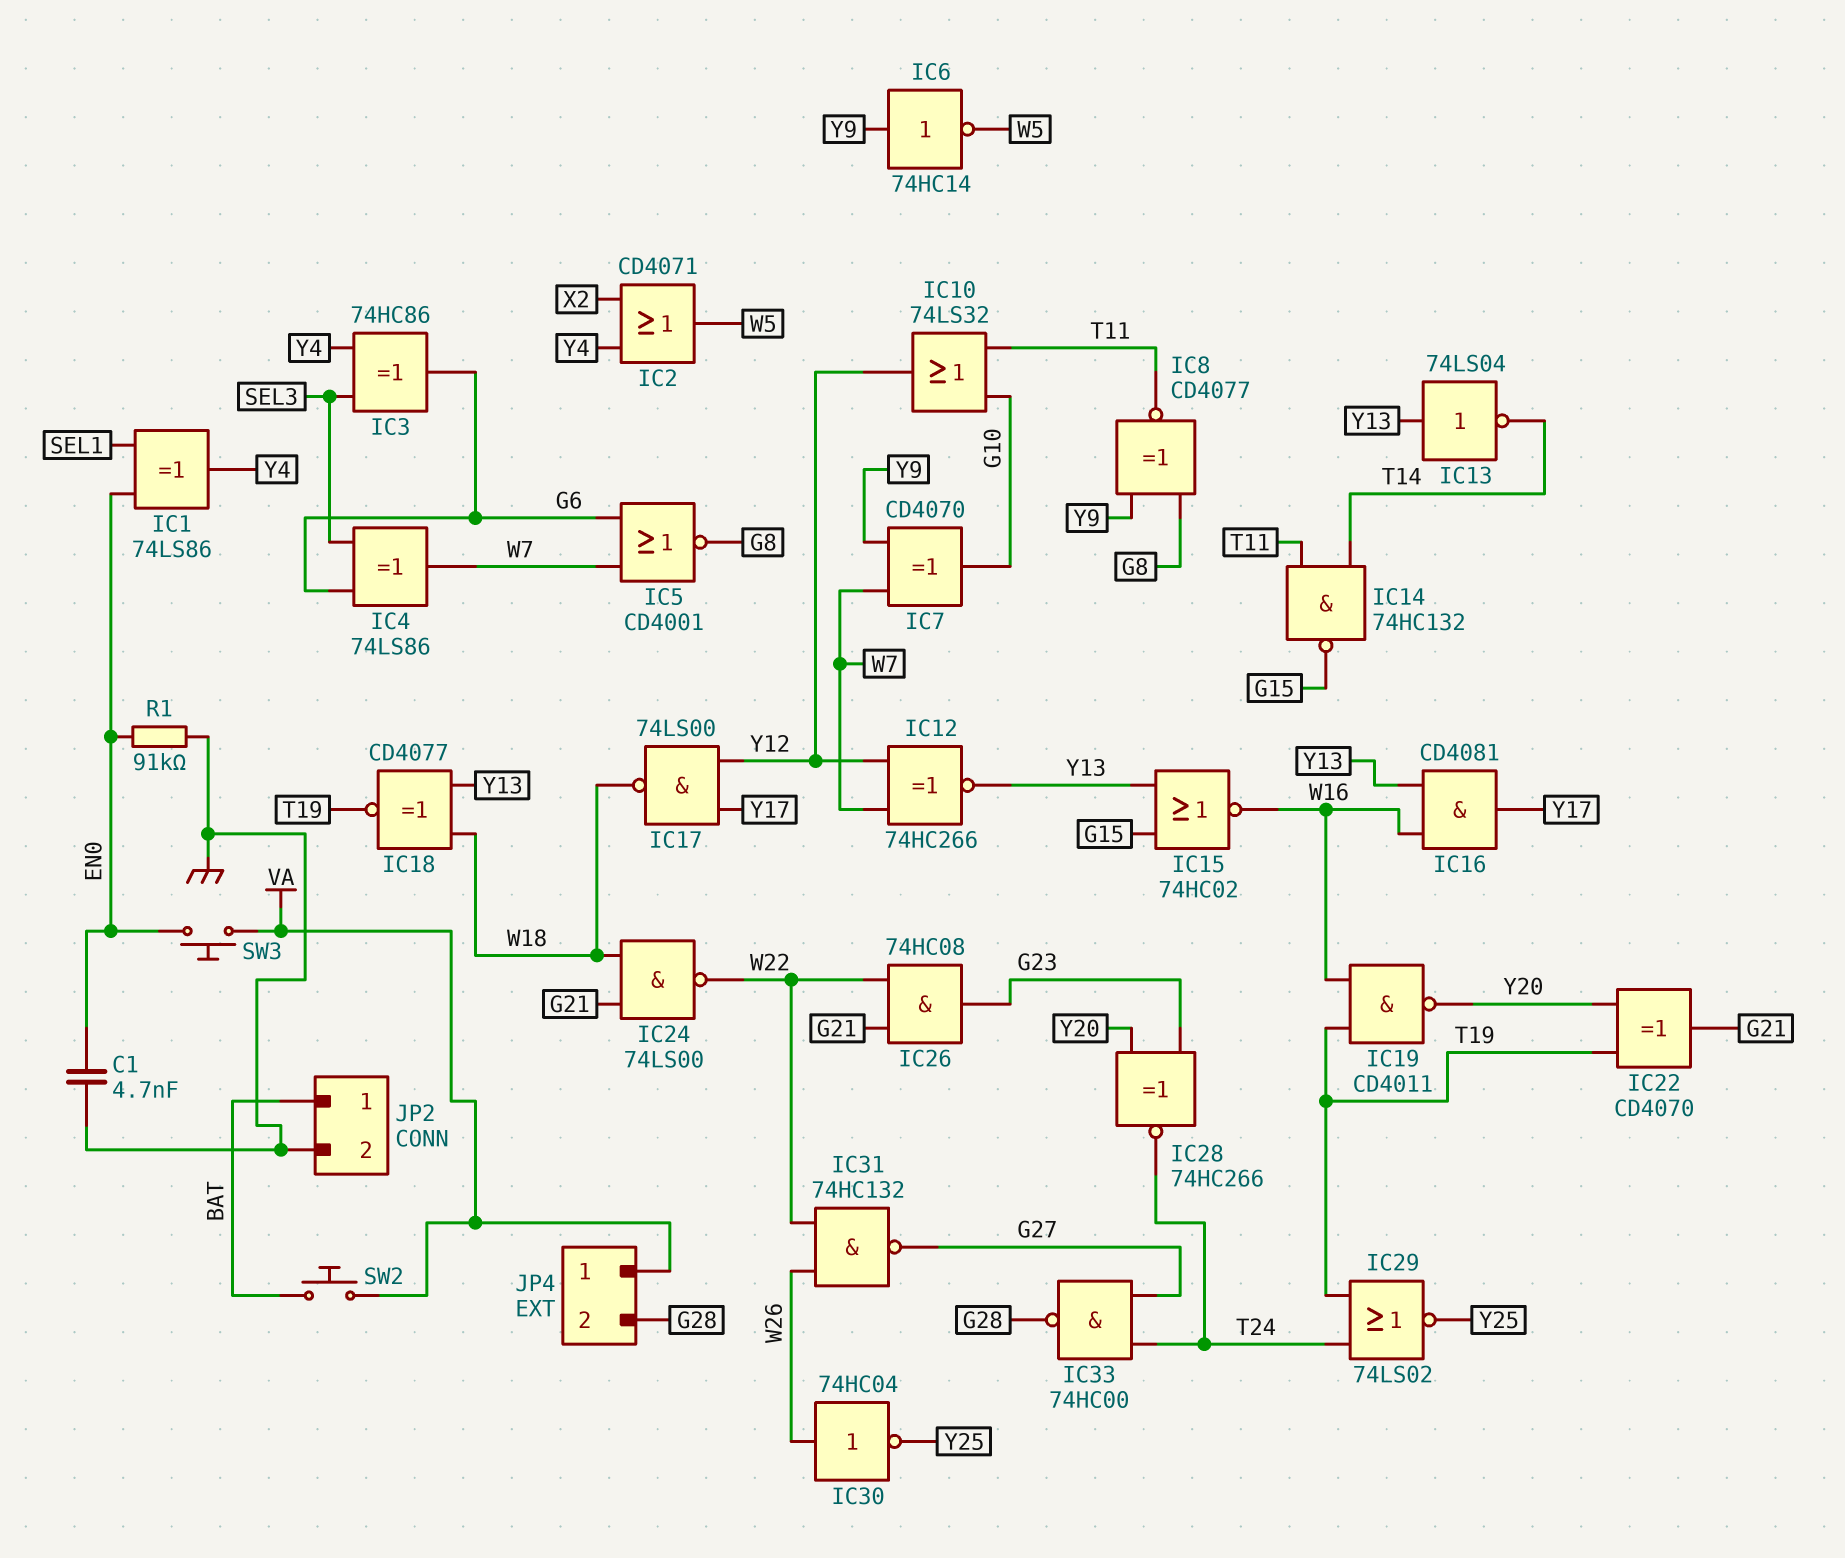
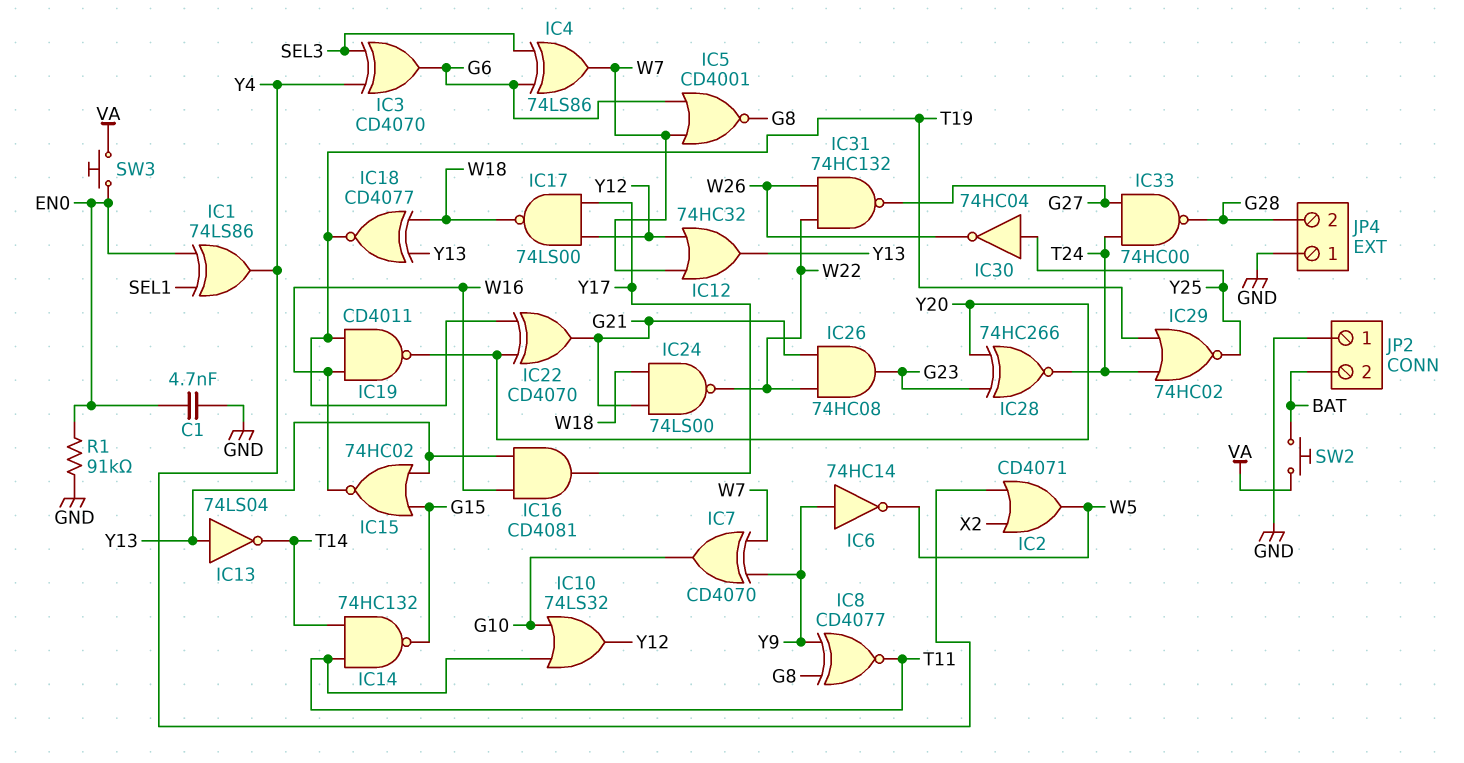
IC3: XOR 74HC86 (in SEL3, in Y4, out G6) -> XOR CD4070 (in SEL3, in Y4, out G6)
IC12: XNOR 74HC266 (in W7, in Y12, out Y13) -> OR 74HC32 (in W7, in Y12, out Y13)
IC29: NOR 74LS02 (in T19, in T24, out Y25) -> NOR 74HC02 (in T19, in T24, out Y25)
IC30: NOT 74HC04 (in W26, out Y25) -> NOT 74HC04 (in Y25, out W26)
JP2 pin 1: BAT -> GND
JP2 pin 2: GND -> BAT
JP4 pin 1: VA -> GND

